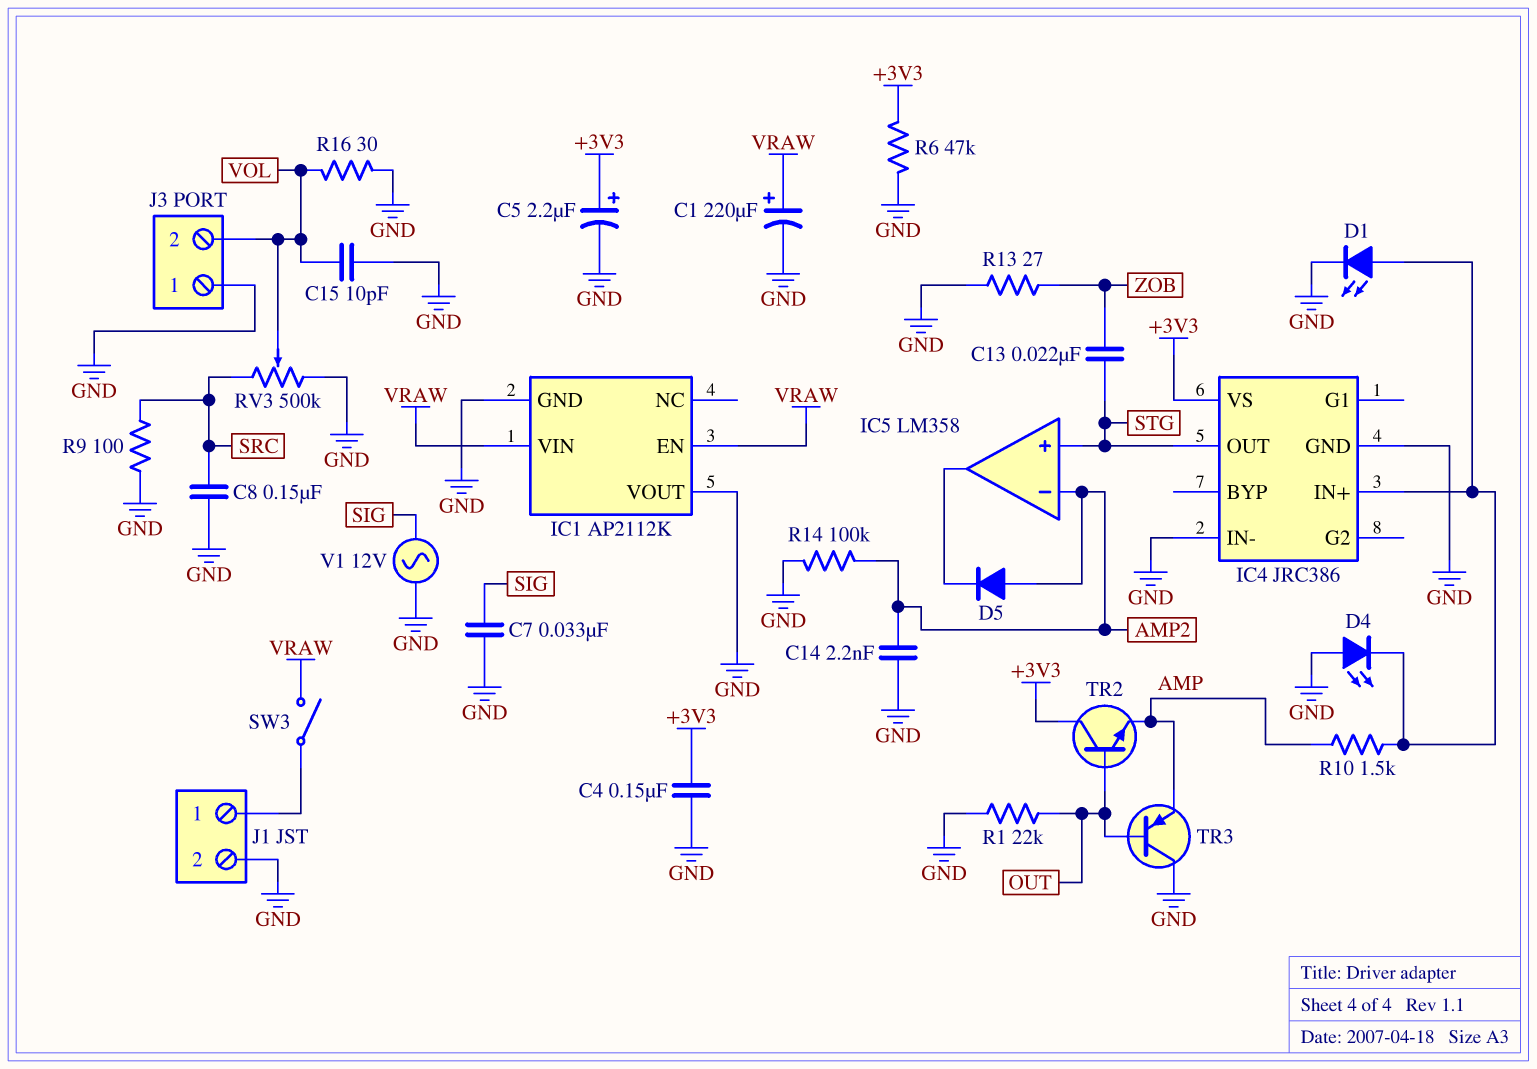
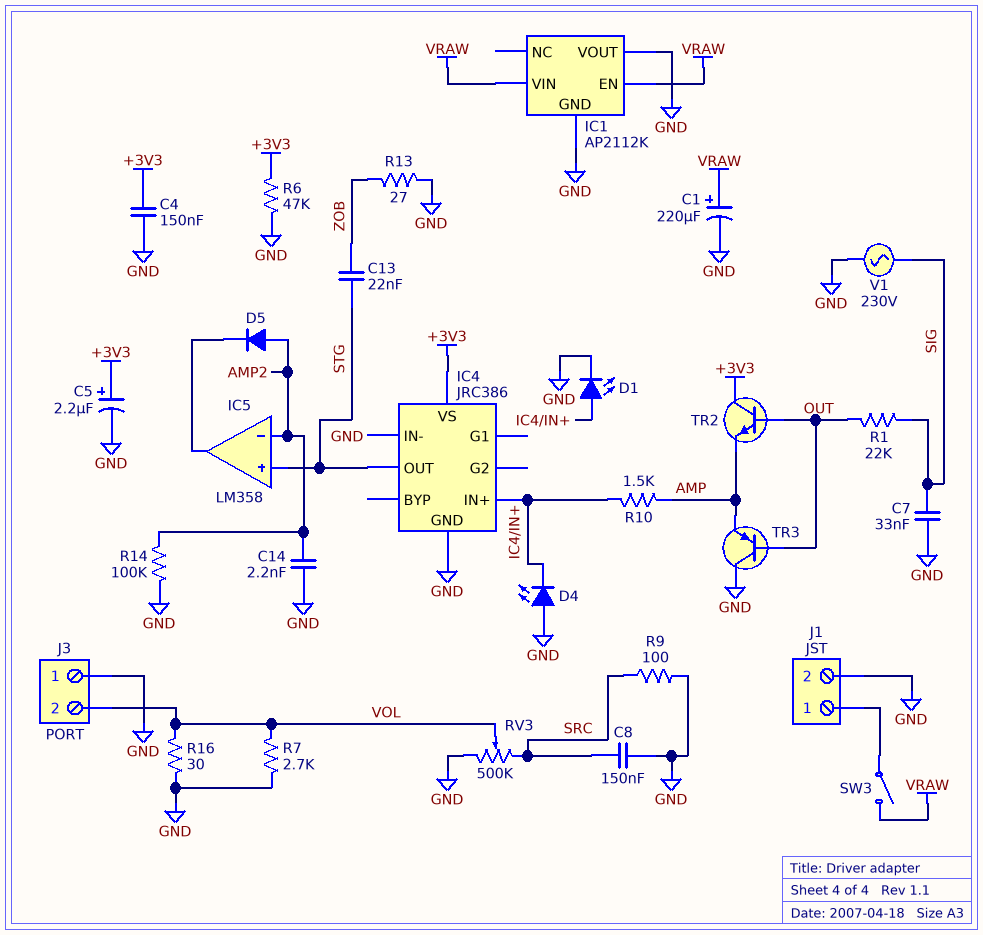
C15: 10pF (GND, VOL) -> none
R1: 22k (GND, OUT) -> 22k (OUT, SIG)
R7: none -> 2.7k (GND, VOL)
V1: AC 12V (GND, SIG) -> AC 230V (GND, SIG)

